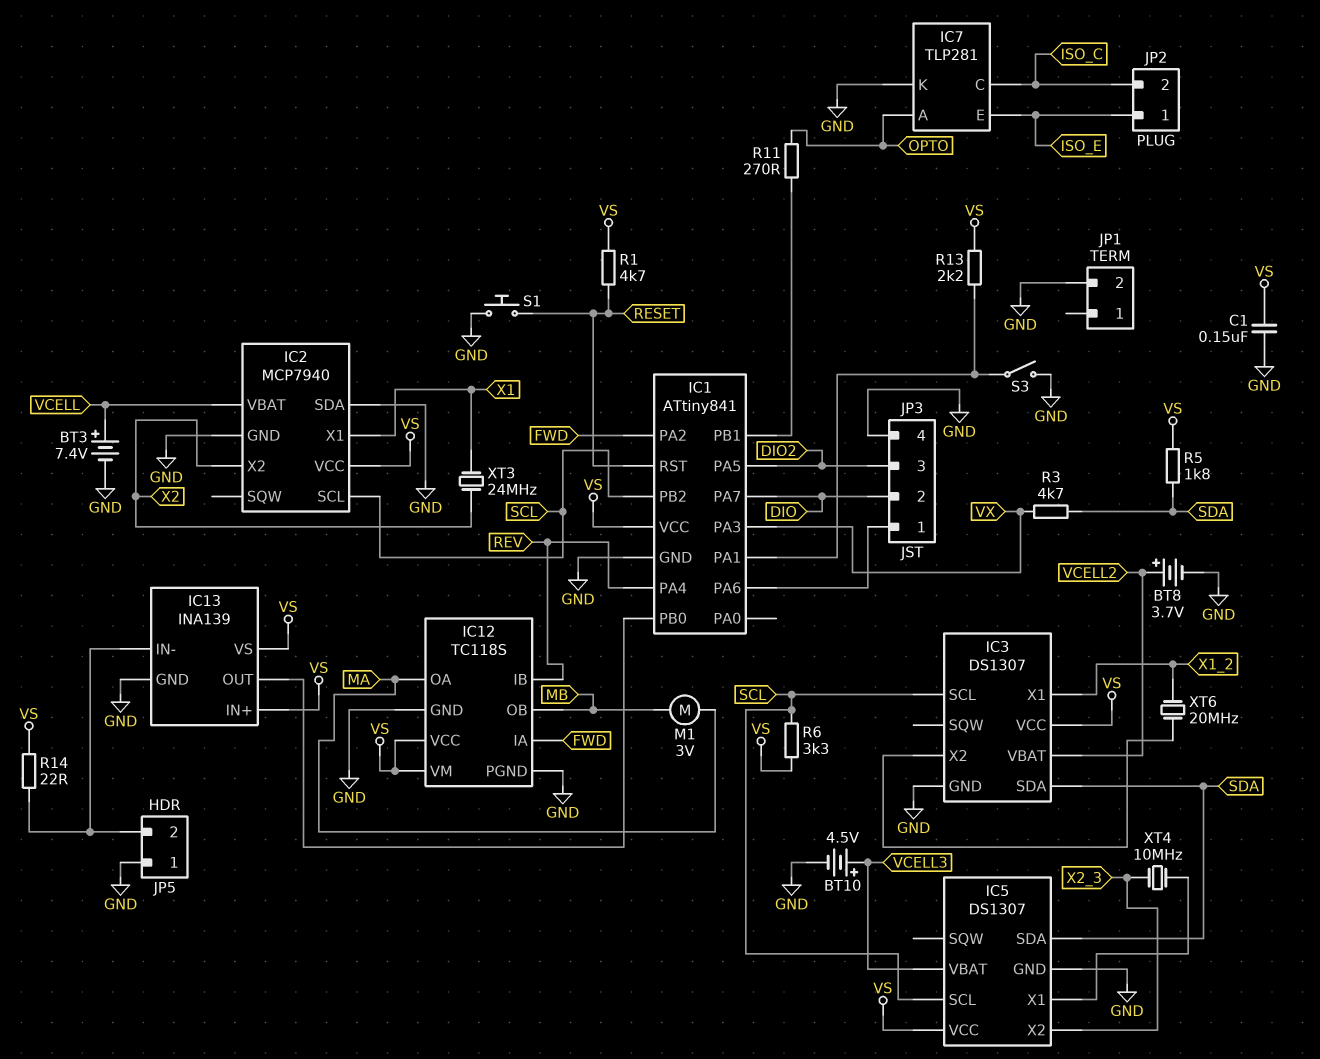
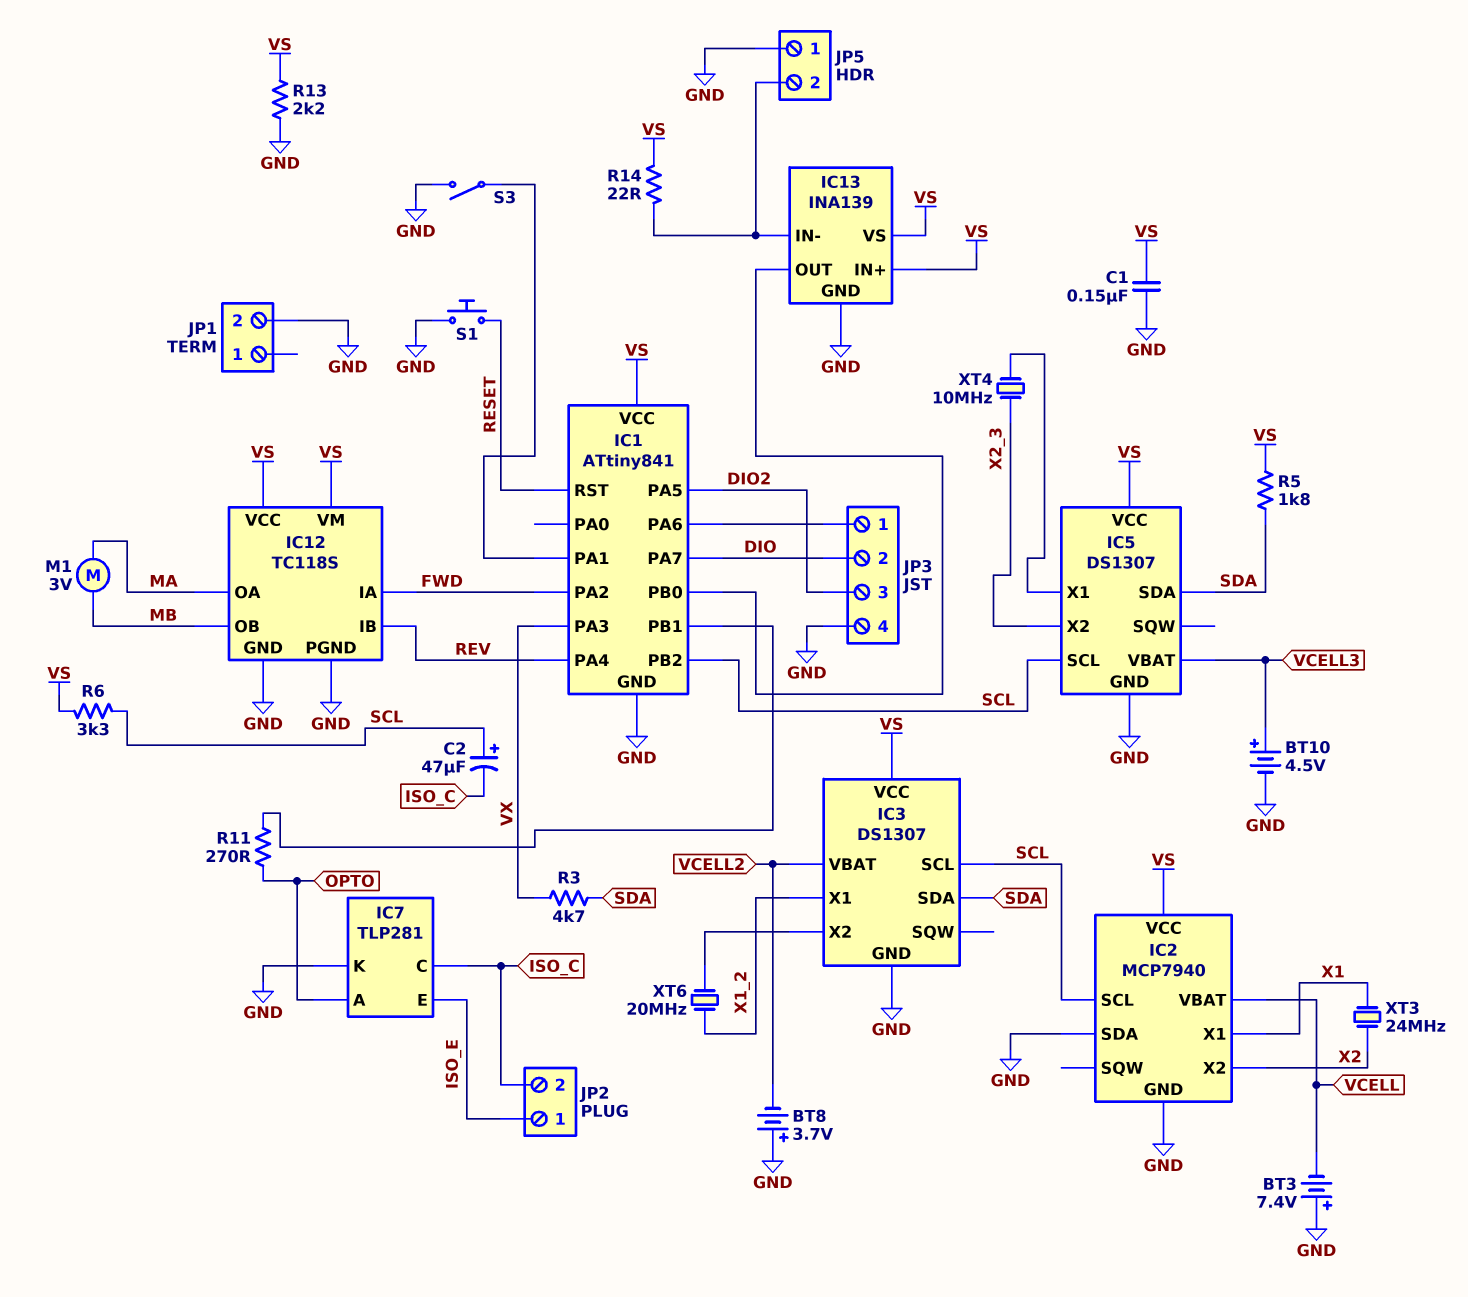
BT3: 7.4V (plus VCELL, minus GND) -> 7.4V (plus GND, minus VCELL)
BT8: 3.7V (plus VCELL2, minus GND) -> 3.7V (plus GND, minus VCELL2)
C2: none -> 47uF (plus SCL, minus ISO_C)
R1: 4.7k (RESET, VS) -> none
R13: 2.2k (IC1/PA1, VS) -> 2.2k (GND, VS)

